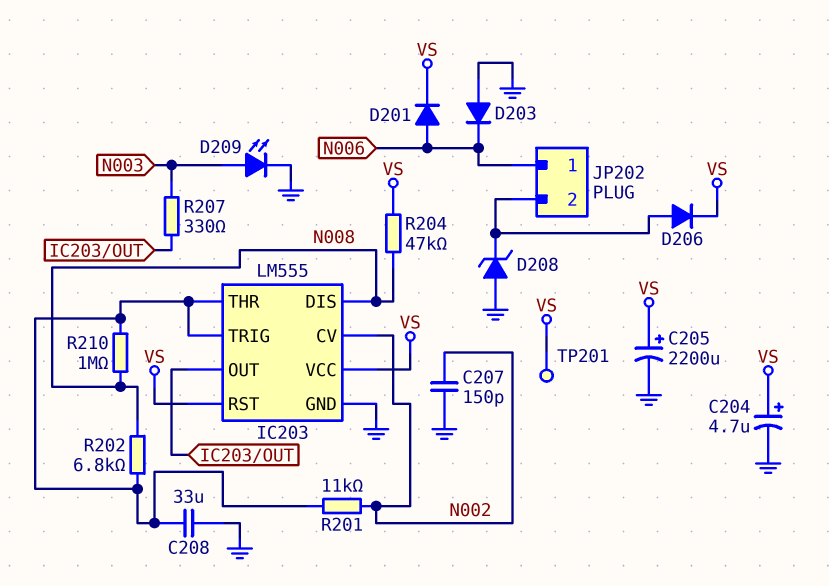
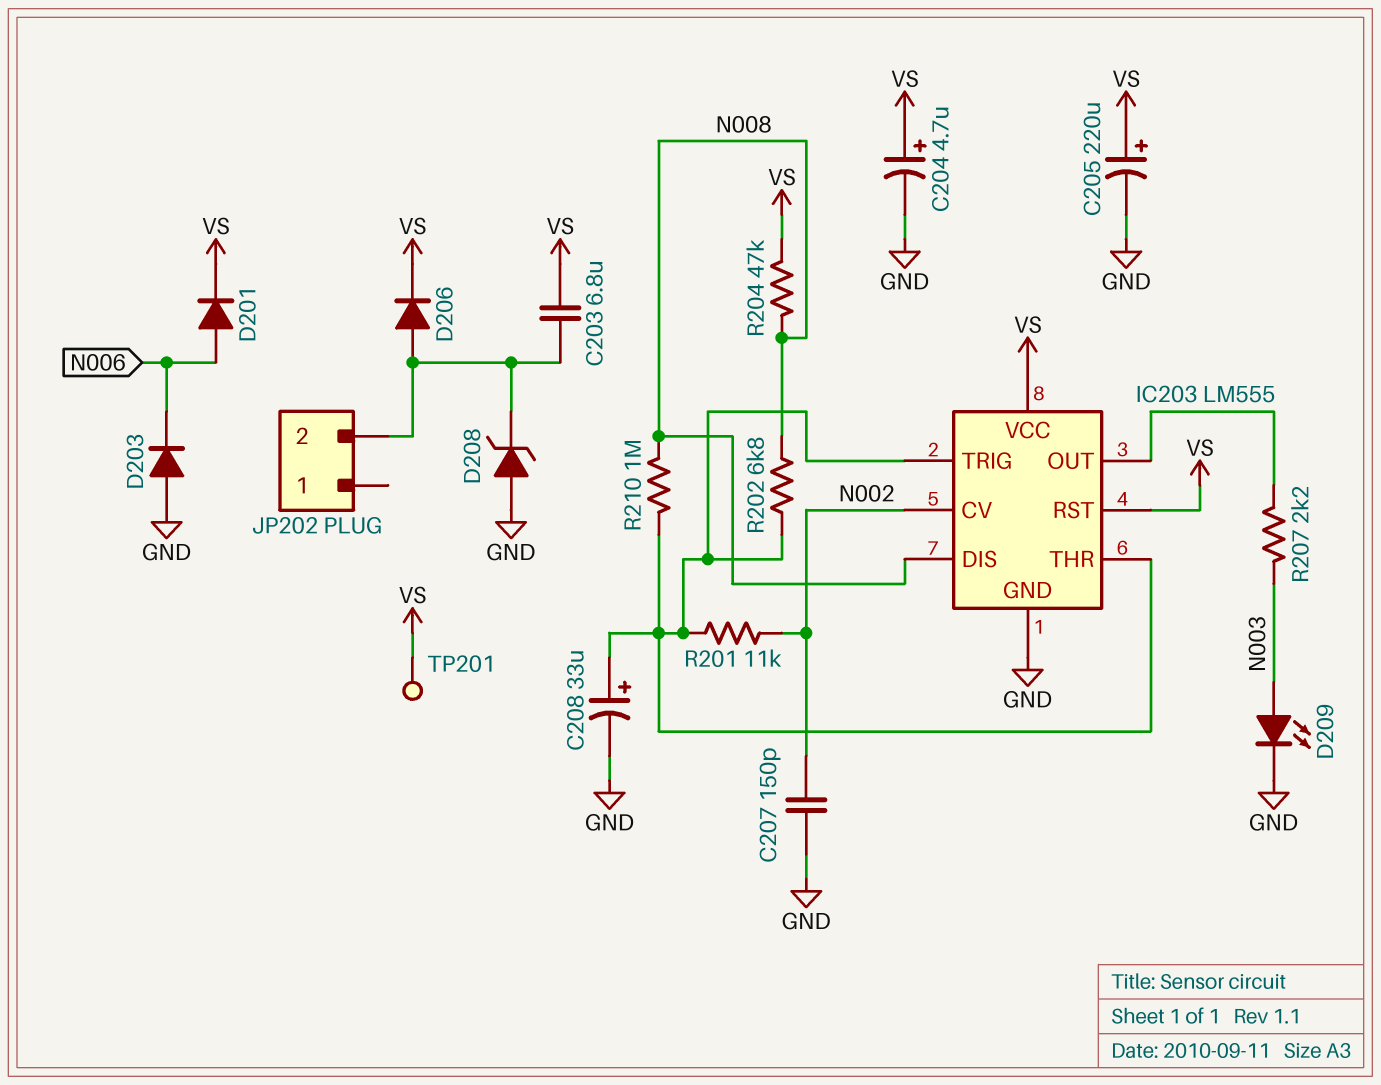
C203: none -> 6.8uF (JP202/2, VS)
C205: 2200uF (plus VS, minus GND) -> 220uF (plus VS, minus GND)
C208: 33uF (GND, IC203/THR) -> 33uF (plus IC203/THR, minus GND)
JP202 pin 1: N006 -> none
R207: 330 (IC203/OUT, N003) -> 2.2k (IC203/OUT, N003)

